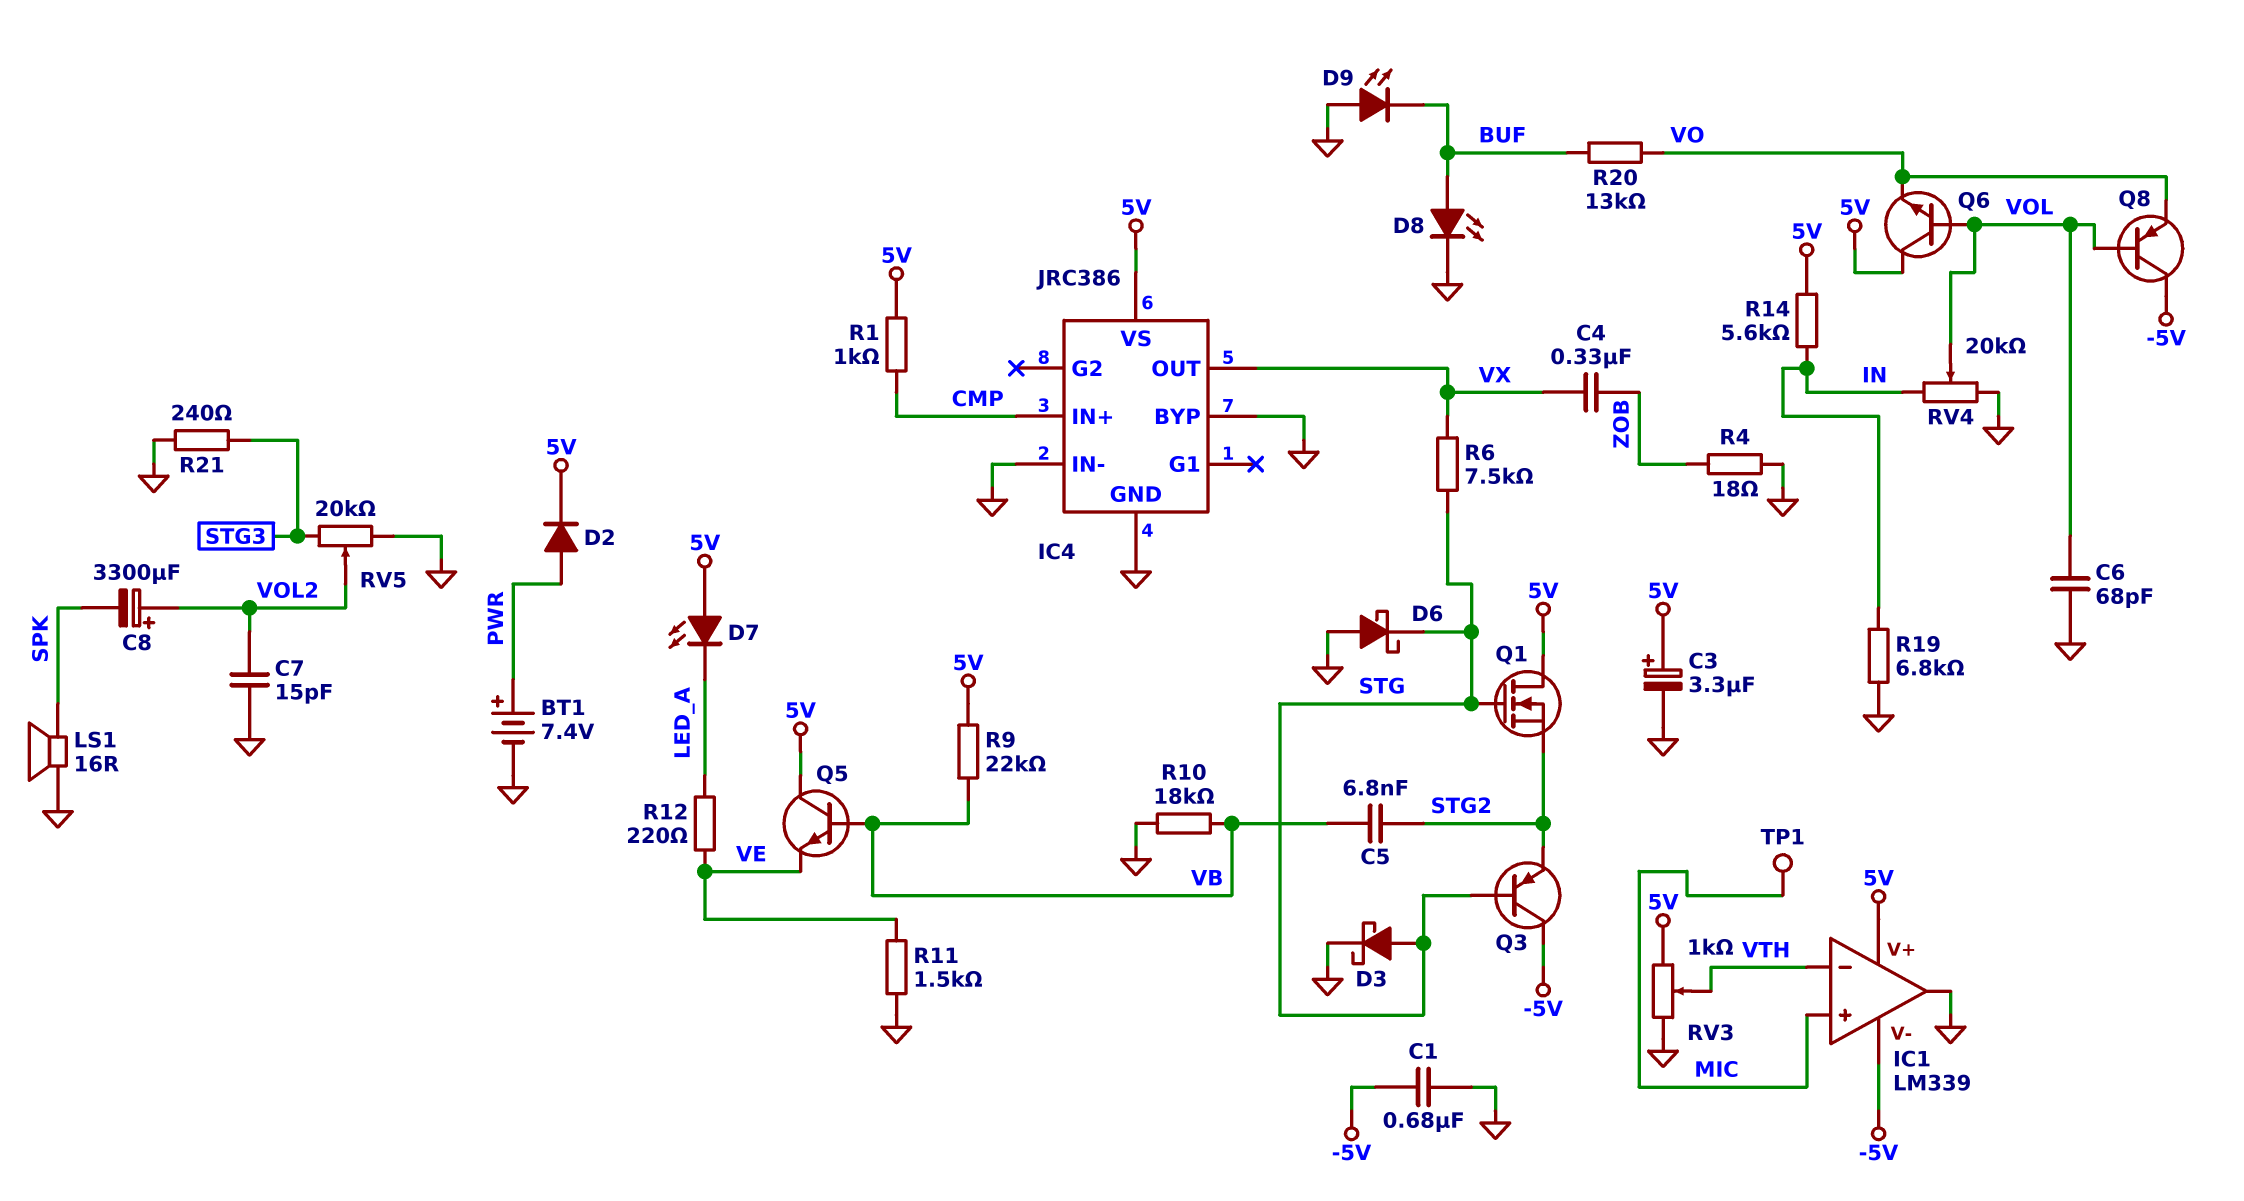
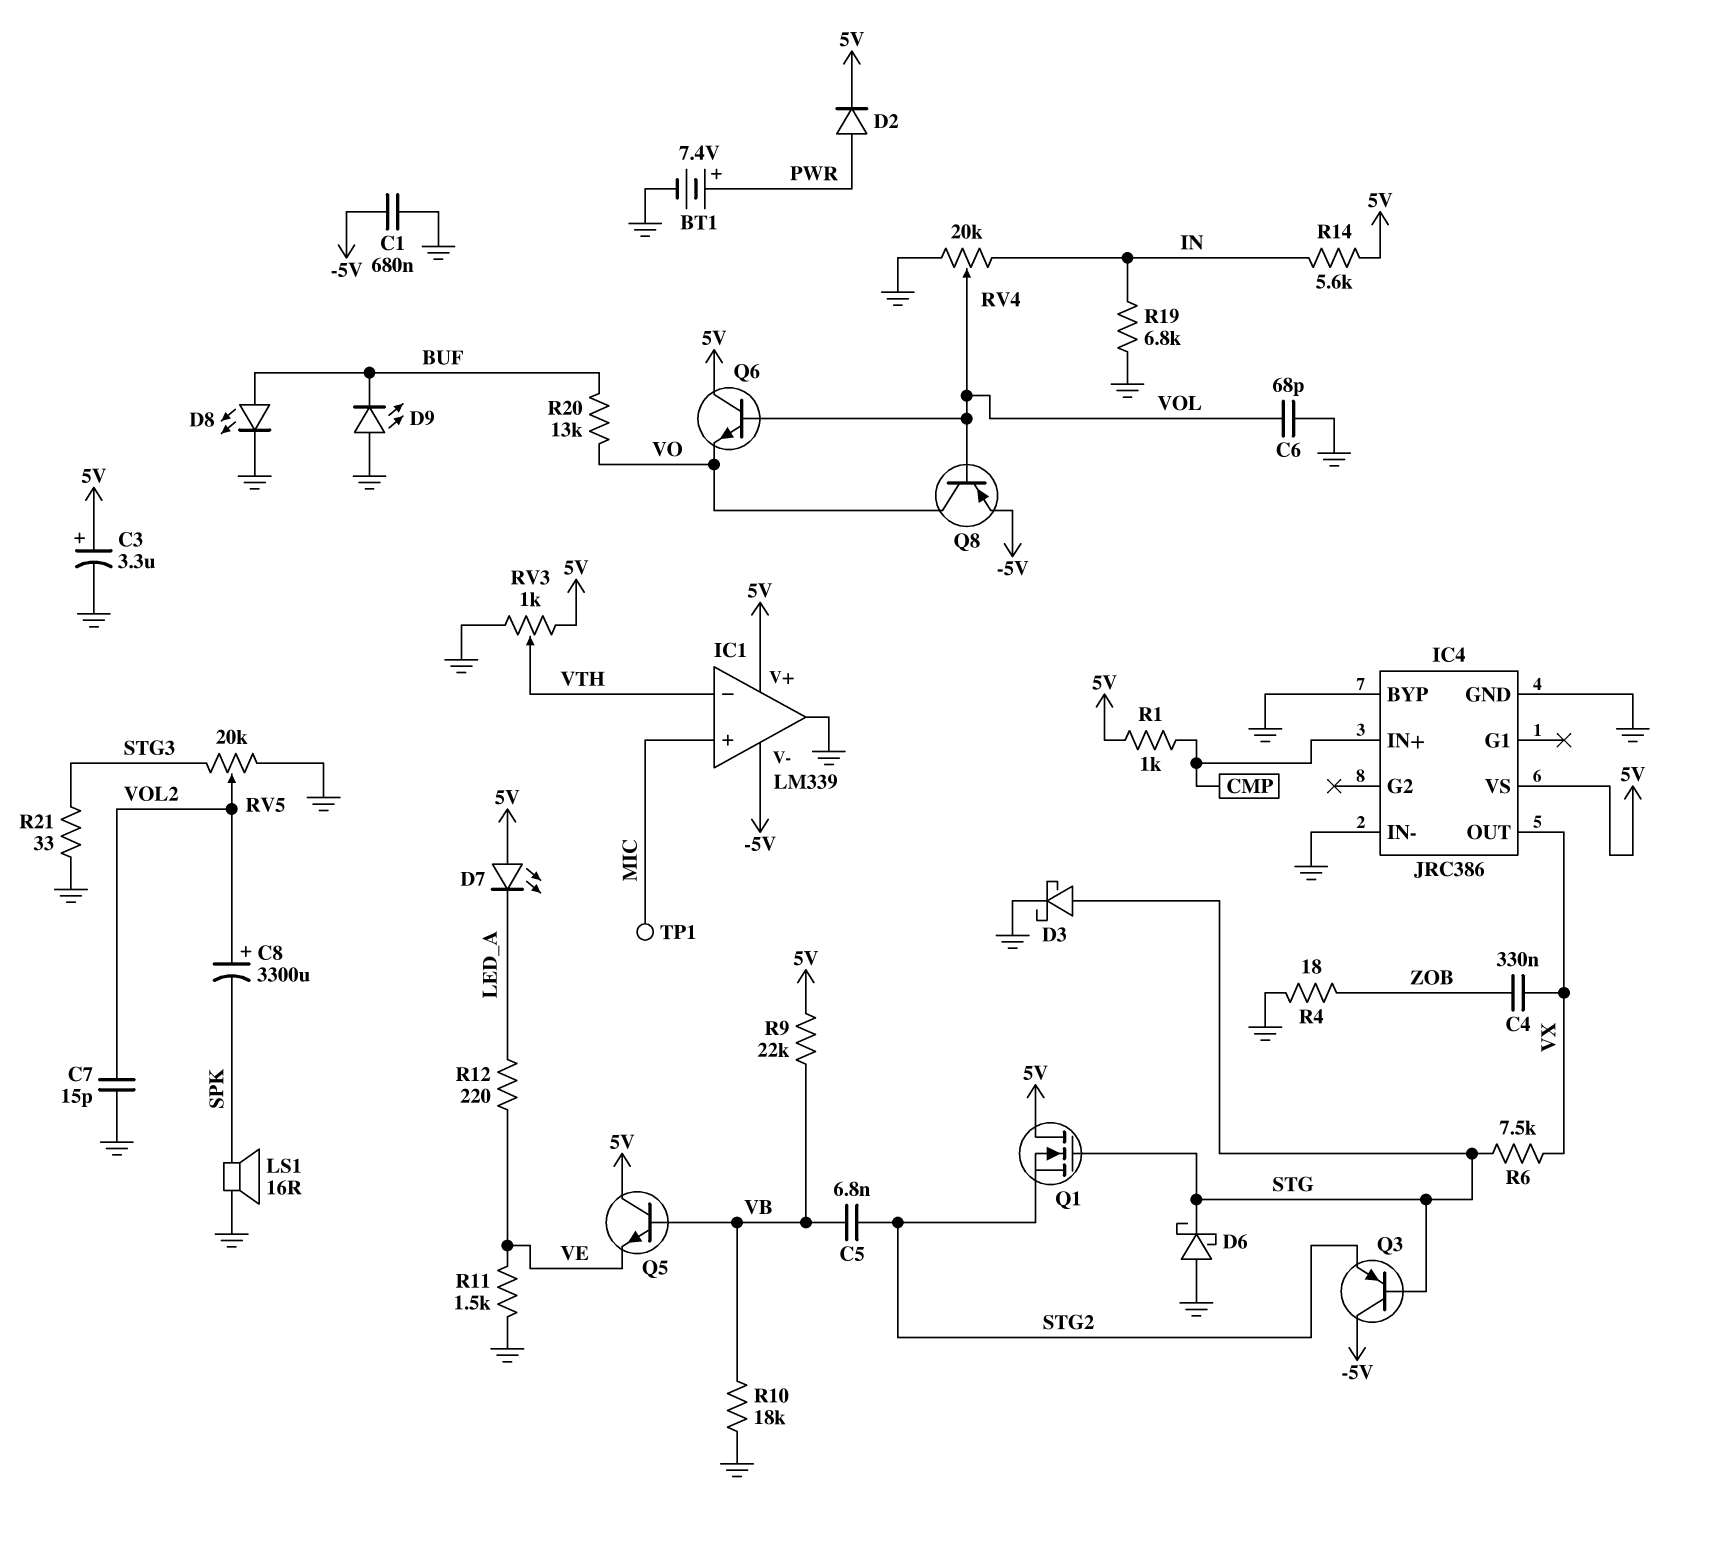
Q8: PNP (B VOL, C -5V, E VO) -> PNP (B VOL, C VO, E -5V)
R21: 240 (GND, STG3) -> 33 (GND, STG3)

